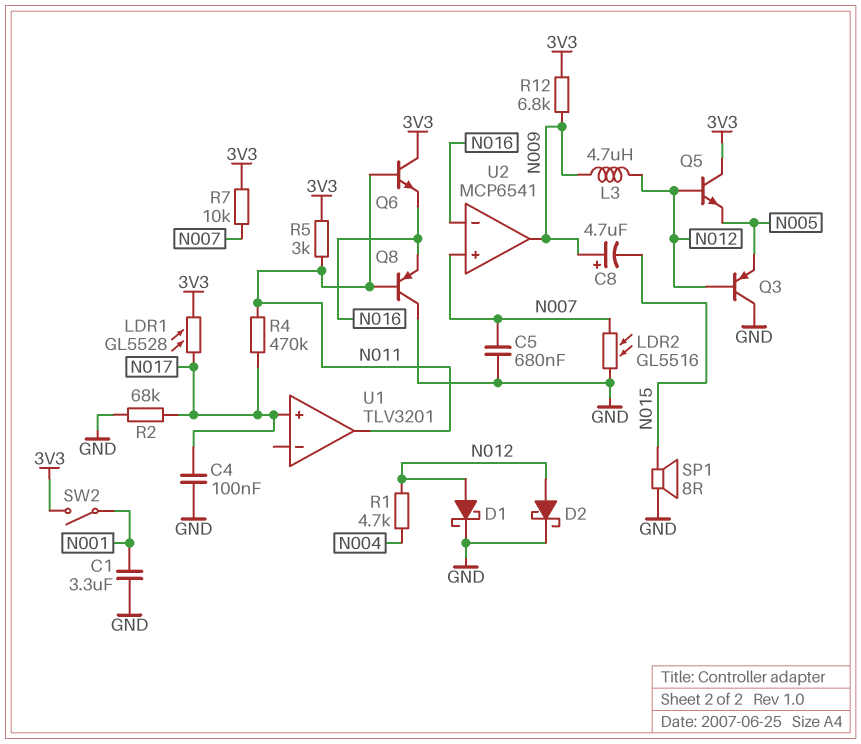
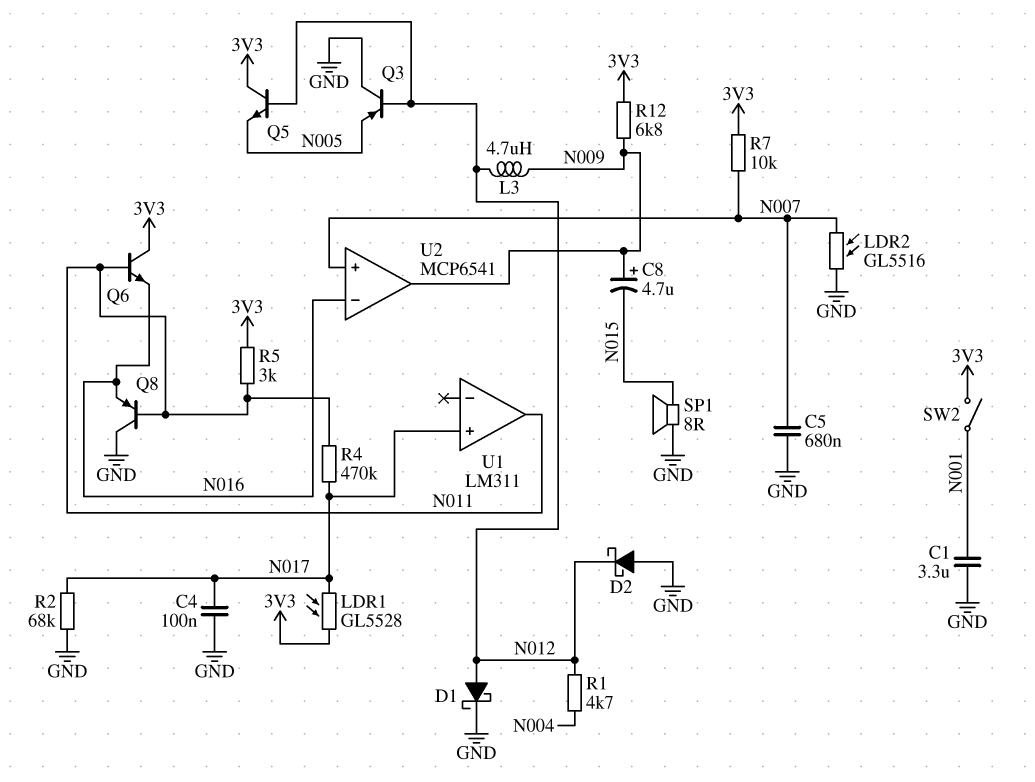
D2: schottky (A N012, K GND) -> schottky (A GND, K N012)
U1: TLV3201 -> LM311

